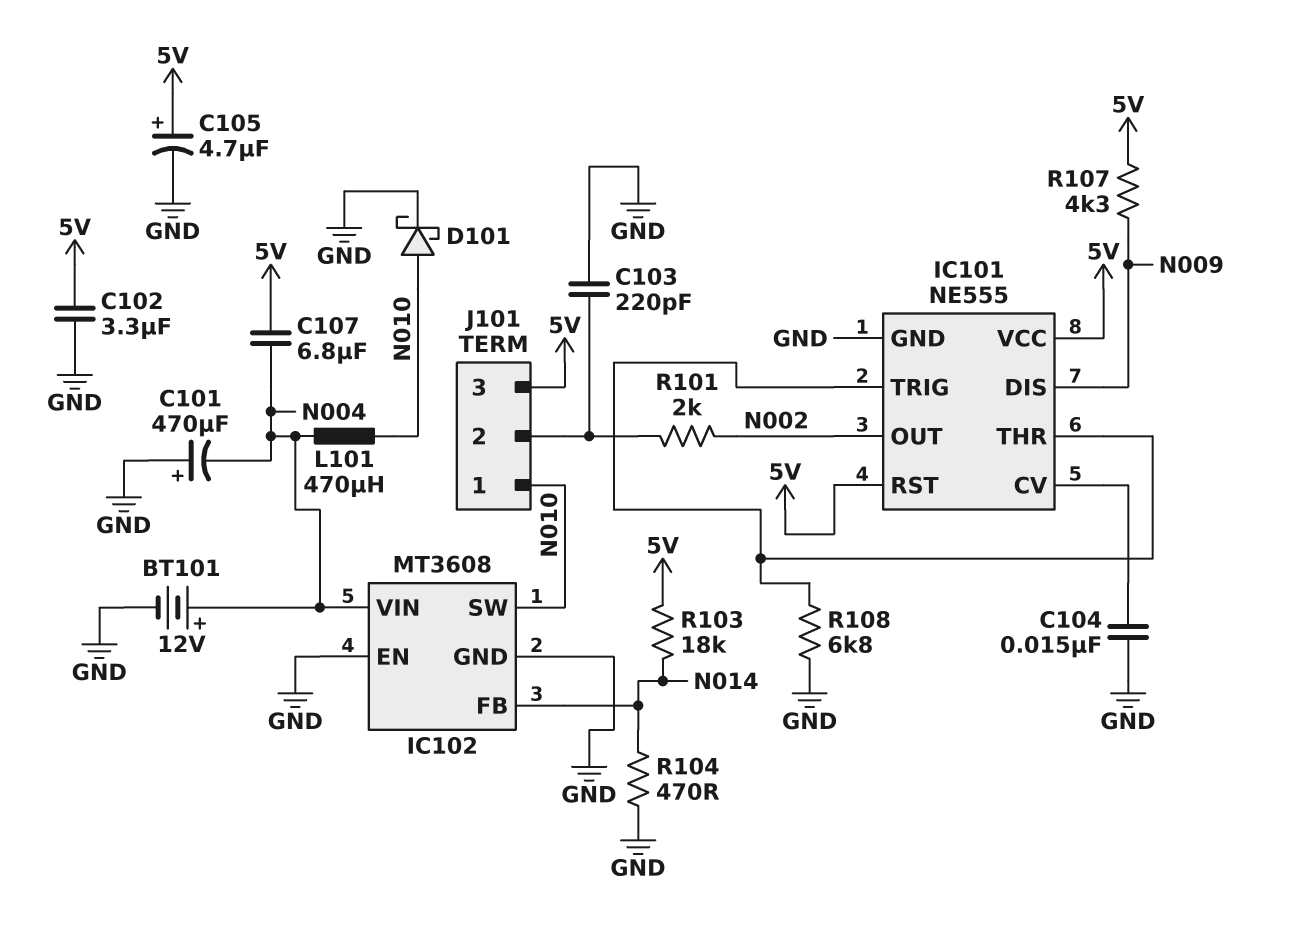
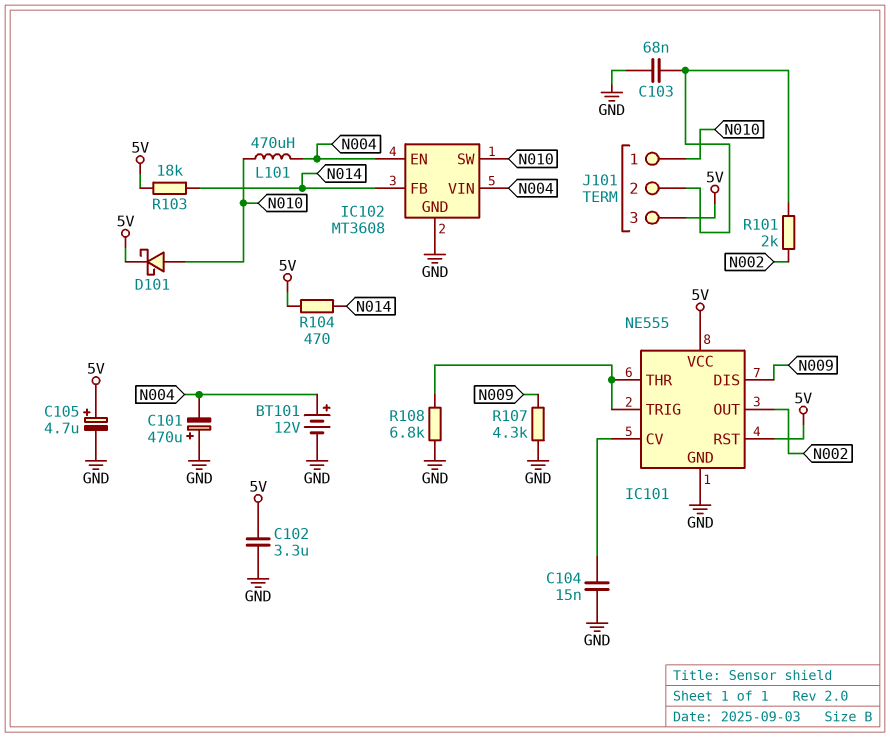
C103: 220pF (GND, J101/2) -> 68nF (GND, J101/2)
C107: 6.8uF (5V, N004) -> none
D101: schottky (A N010, K GND) -> schottky (A N010, K 5V)
IC102 pin EN: GND -> N004
R104: 470 (GND, N014) -> 470 (5V, N014)
R107: 4.3k (5V, N009) -> 4.3k (GND, N009)

